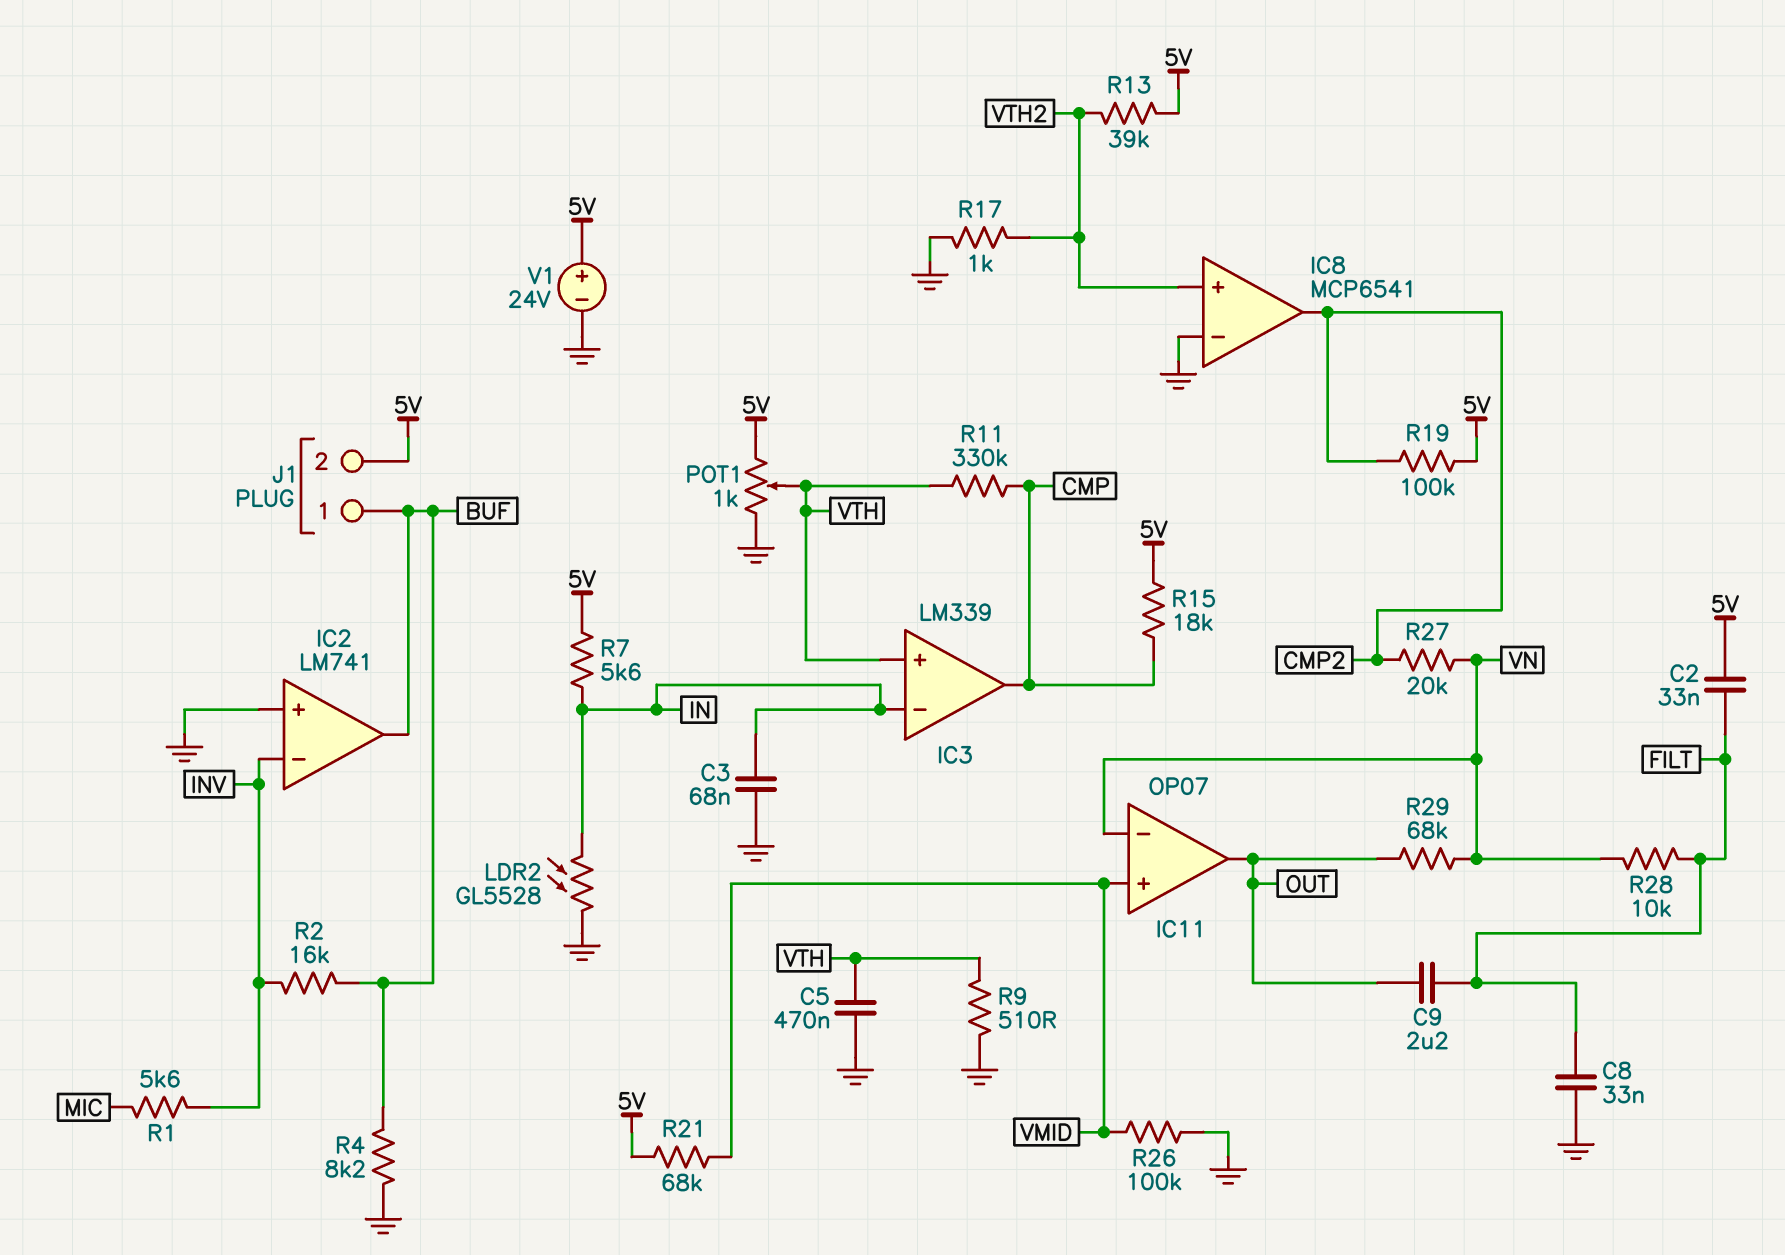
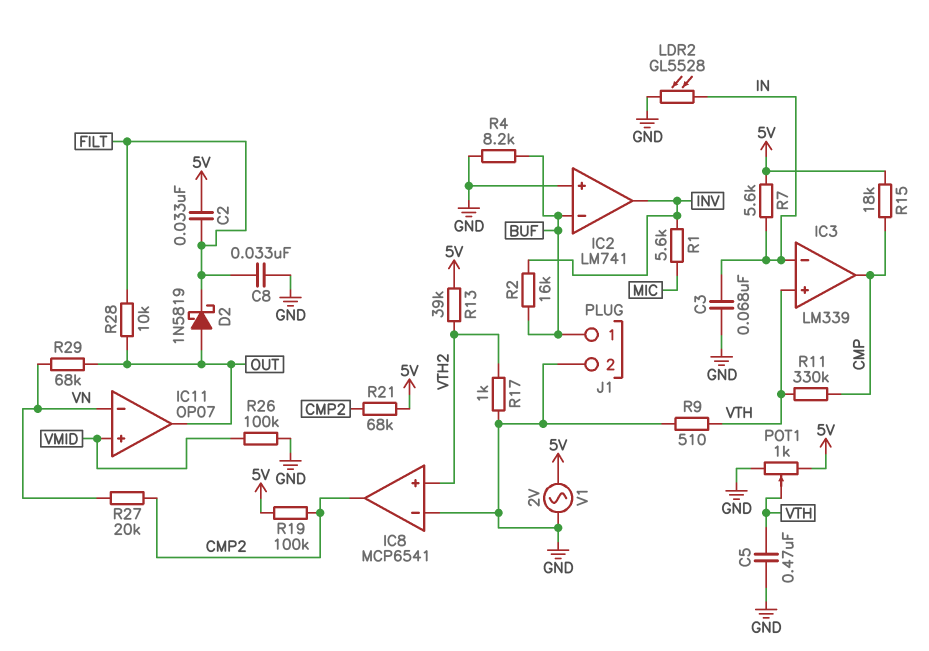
C9: 2.2uF (FILT, OUT) -> none
D2: none -> schottky 1N5819 (A OUT, K FILT)
IC2 pin in-: INV -> BUF
IC2 pin out: BUF -> INV
J1 pin 2: 5V -> GND
R21: 68k (5V, VMID) -> 68k (5V, CMP2)
R28: 10k (FILT, VN) -> 10k (FILT, OUT)
V1: 24V (plus 5V, minus GND) -> AC 2V (5V, GND)

